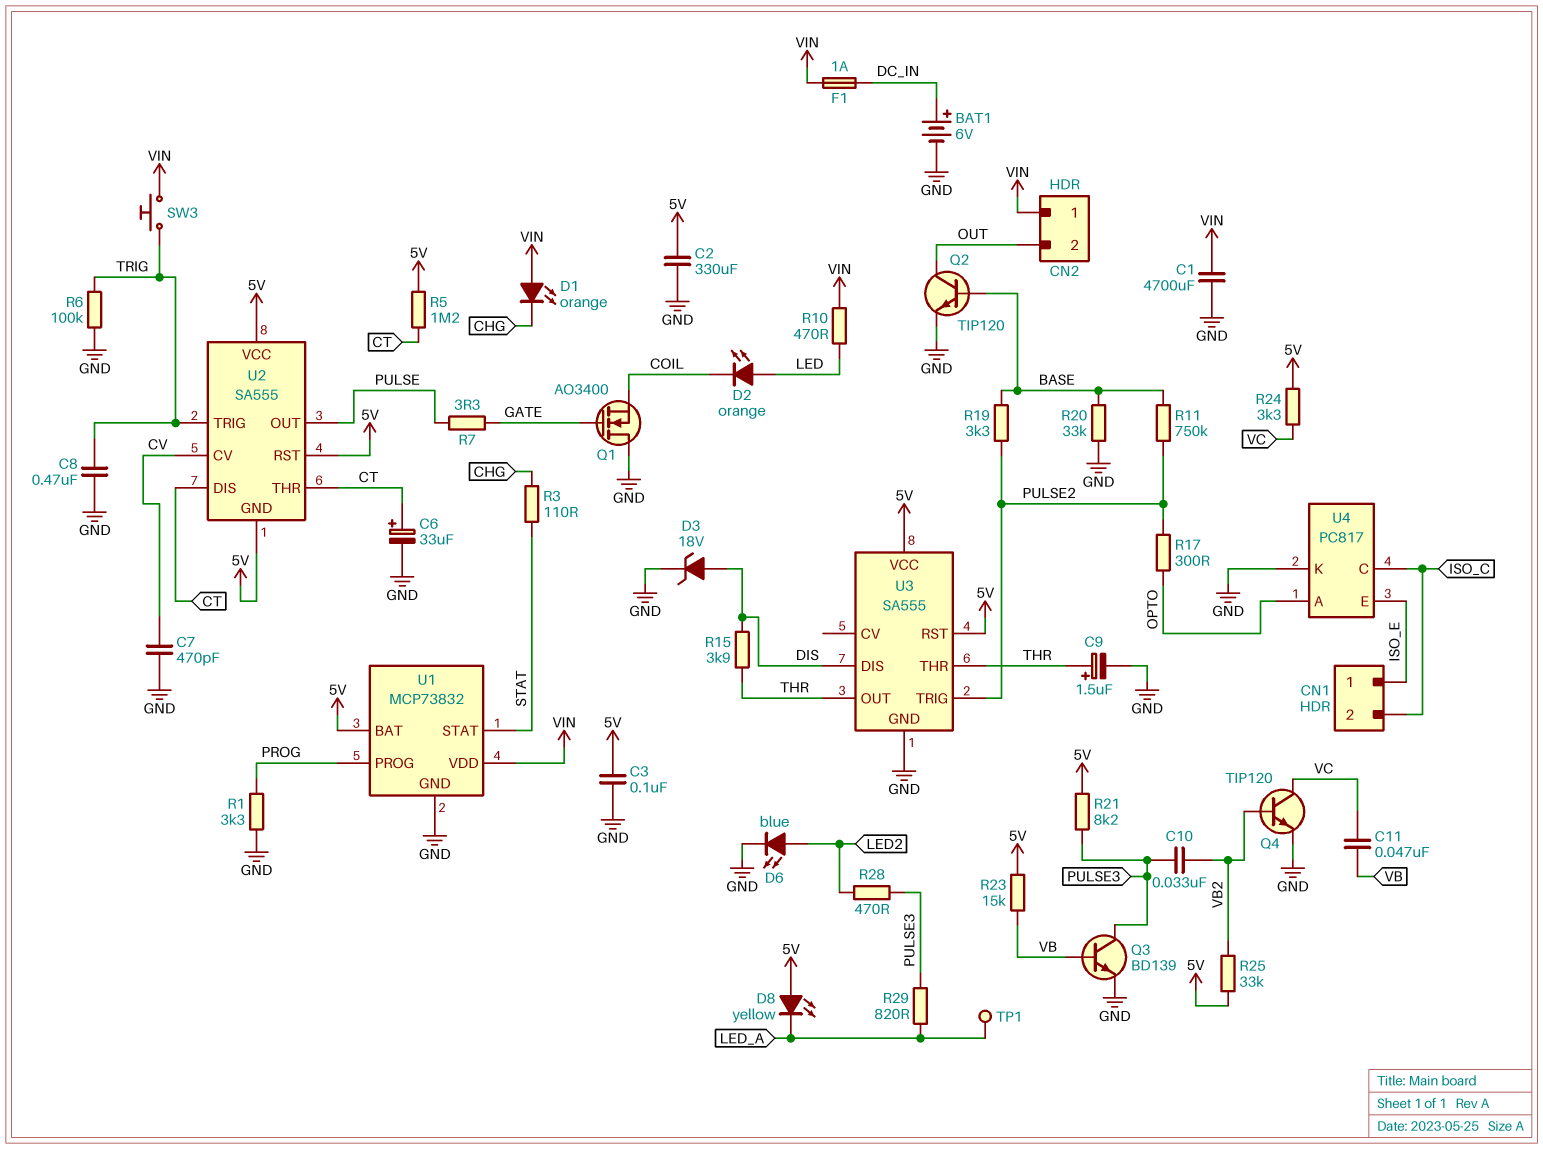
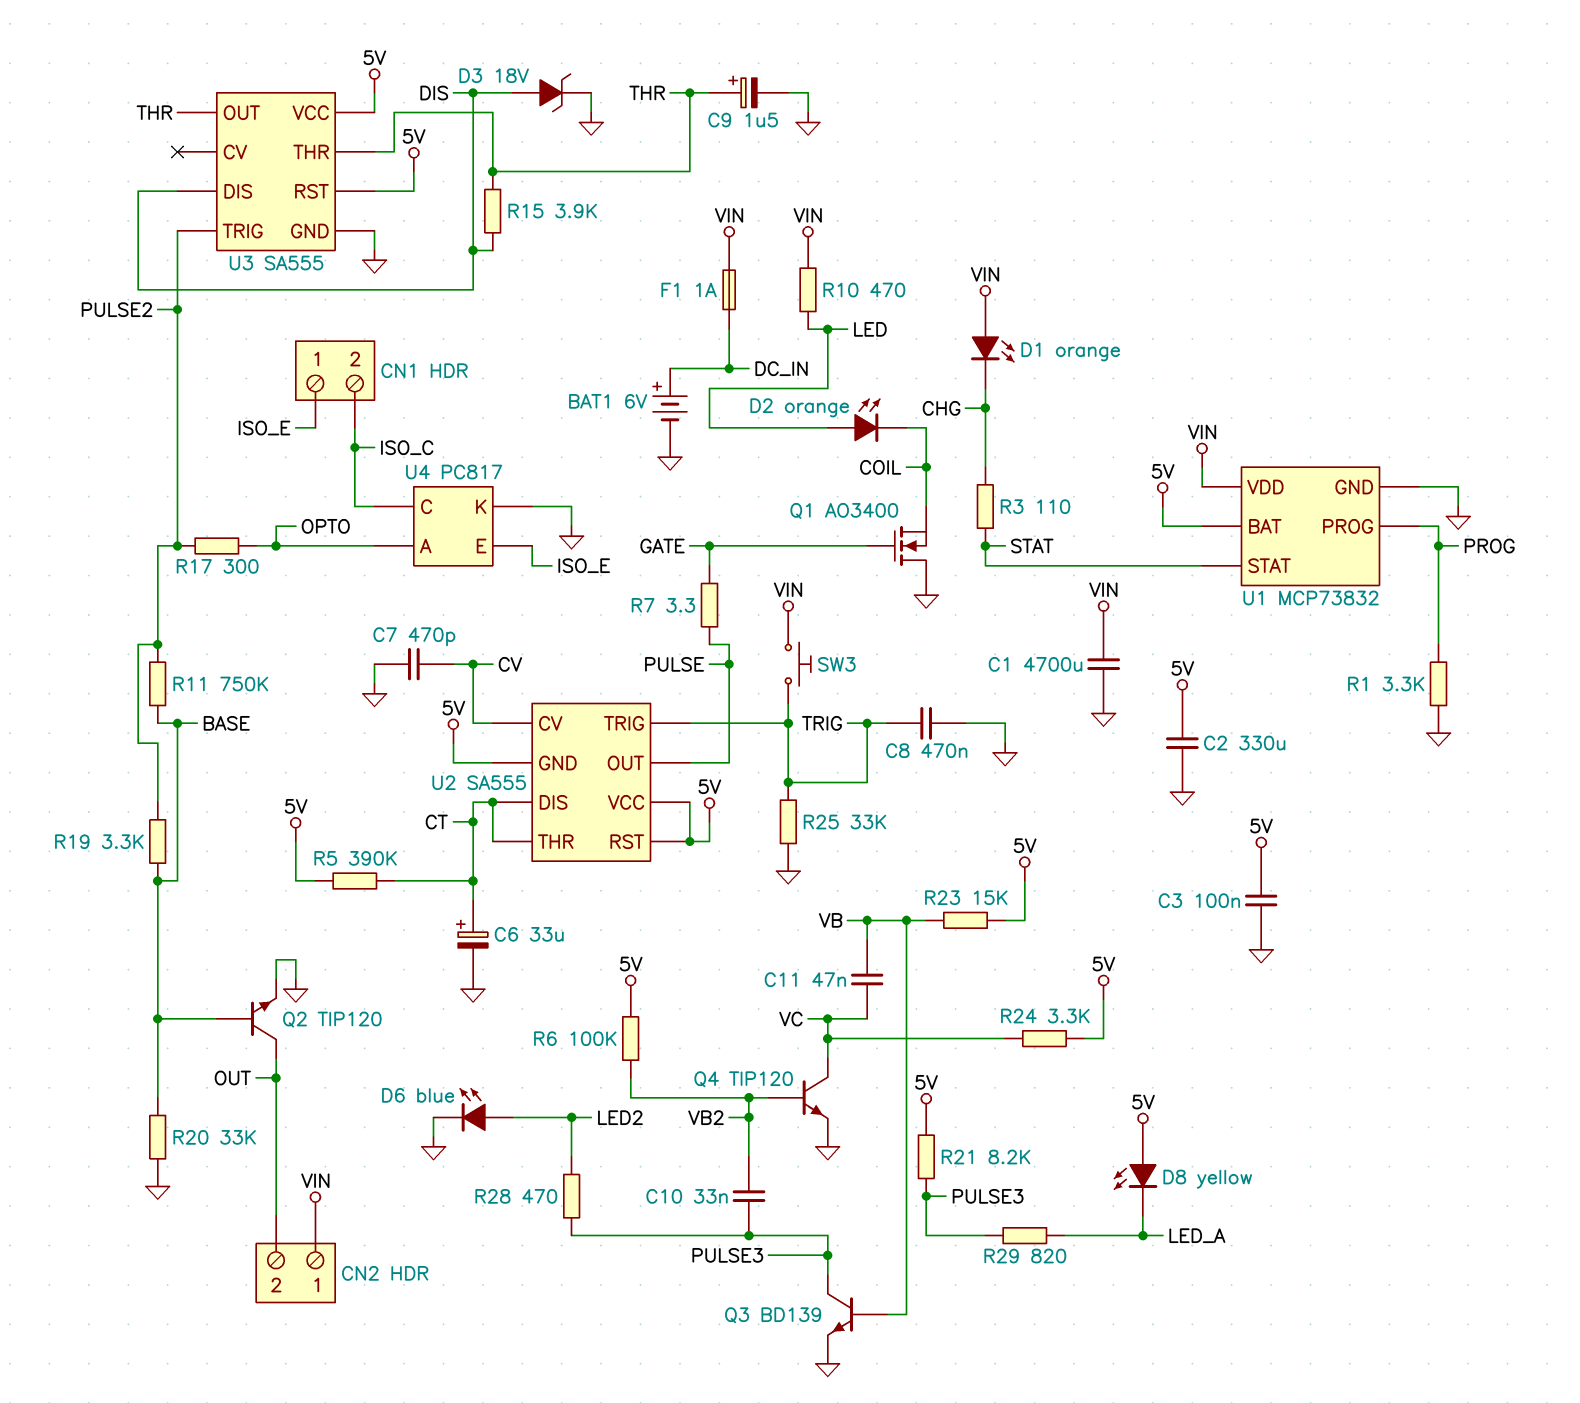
R5: 1.2M (5V, CT) -> 390k (5V, CT)
R6: 100k (GND, TRIG) -> 100k (5V, VB2)
R25: 33k (5V, VB2) -> 33k (GND, TRIG)
TP1: test point (LED_A) -> none

